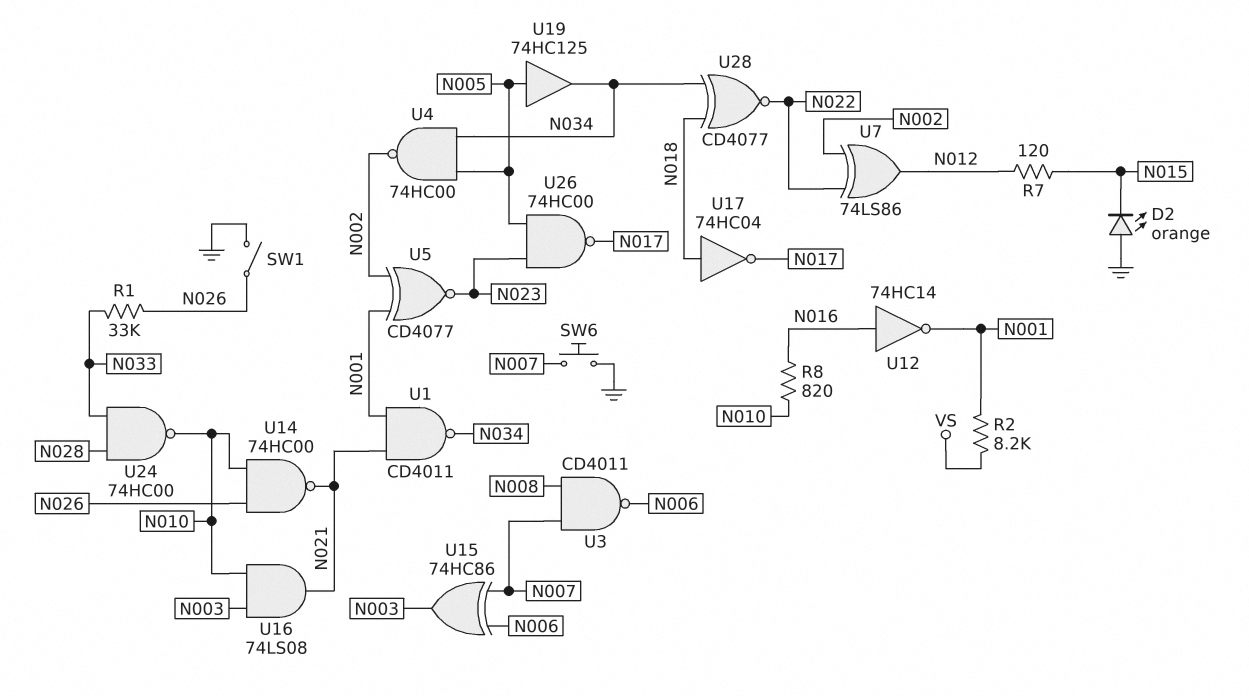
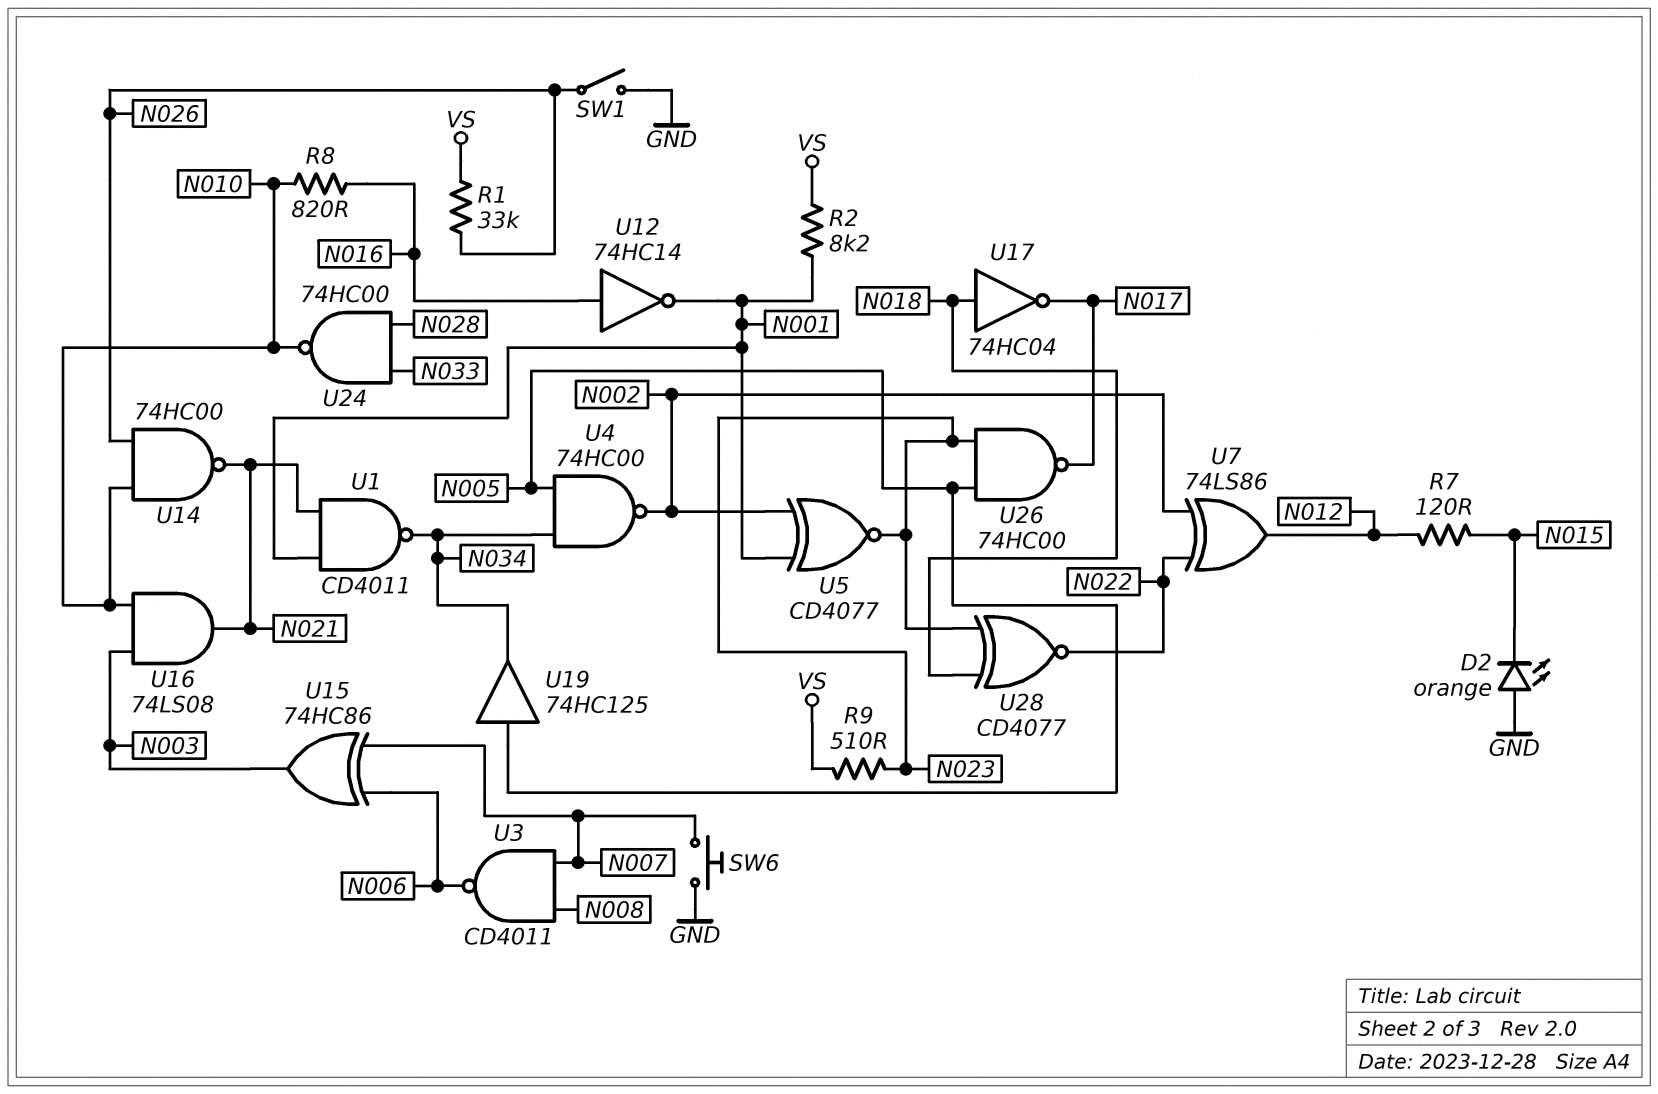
R1: 33k (N026, N033) -> 33k (N026, VS)
R9: none -> 510 (N023, VS)
U28: XNOR CD4077 (in N018, in N034, out N022) -> XNOR CD4077 (in N018, in N023, out N022)

